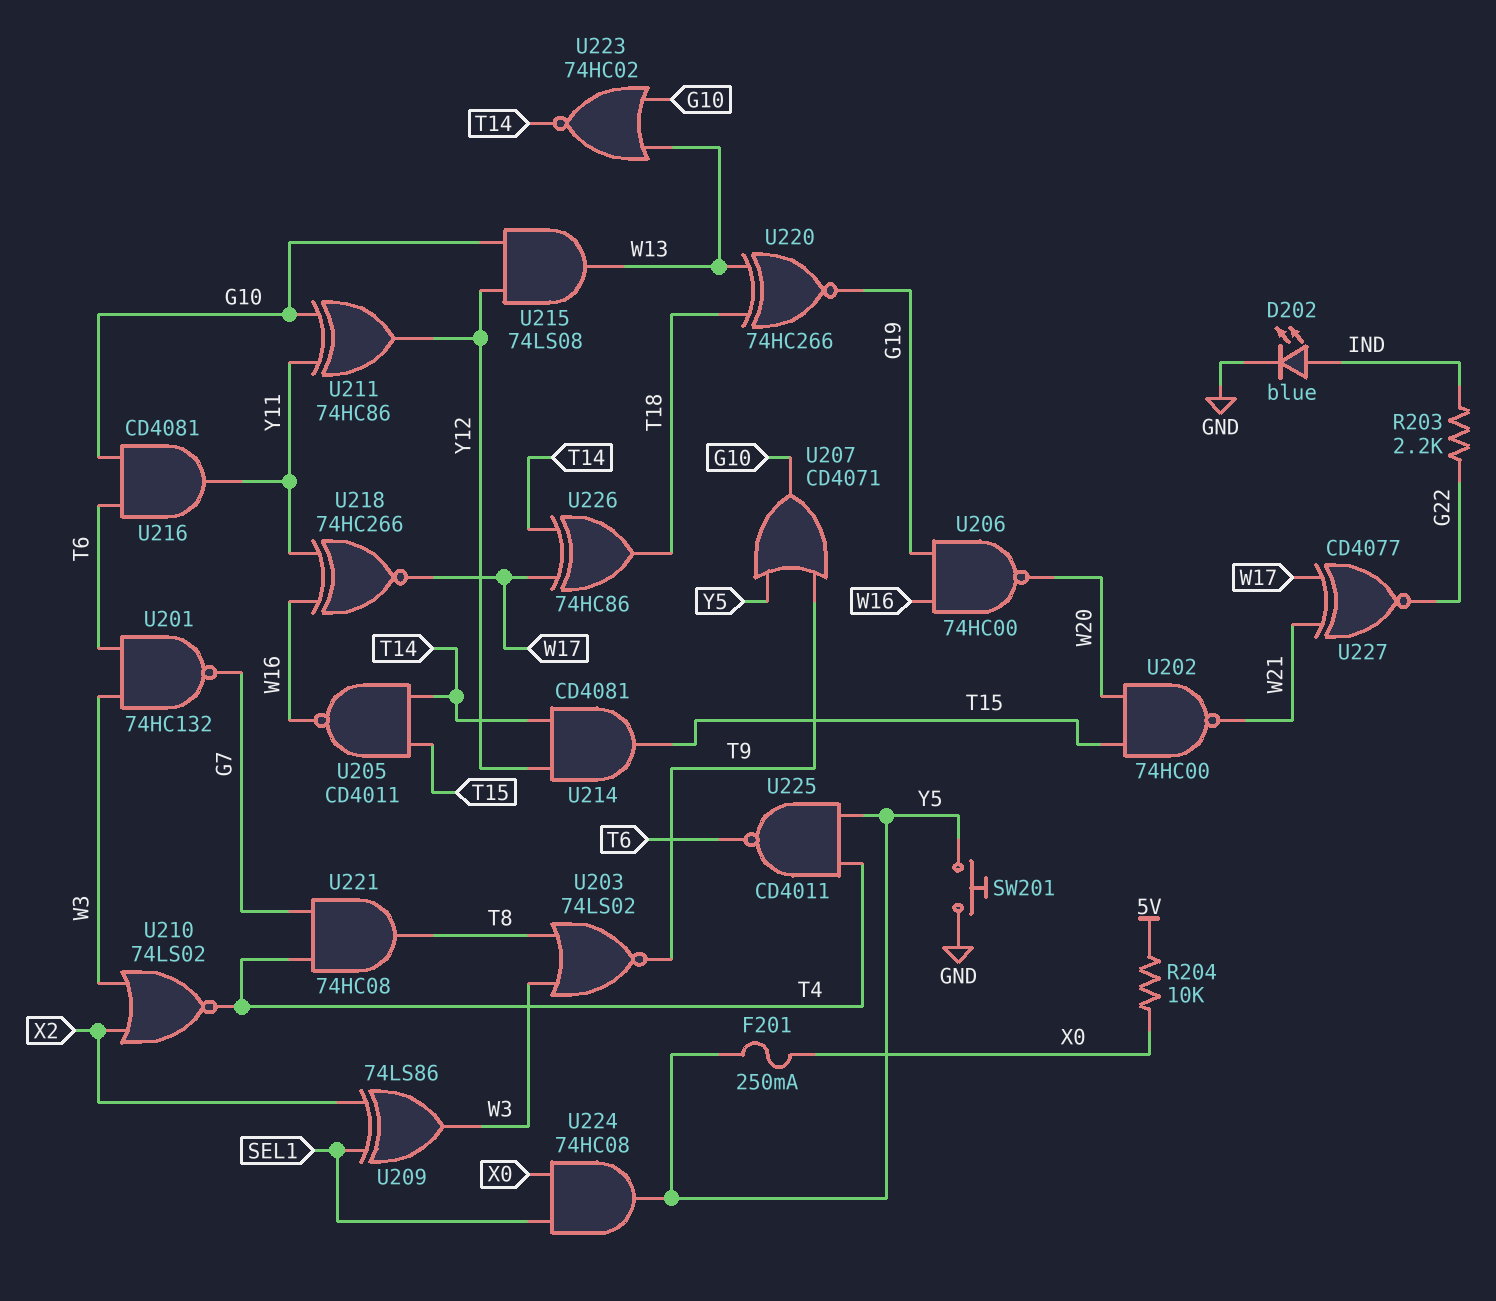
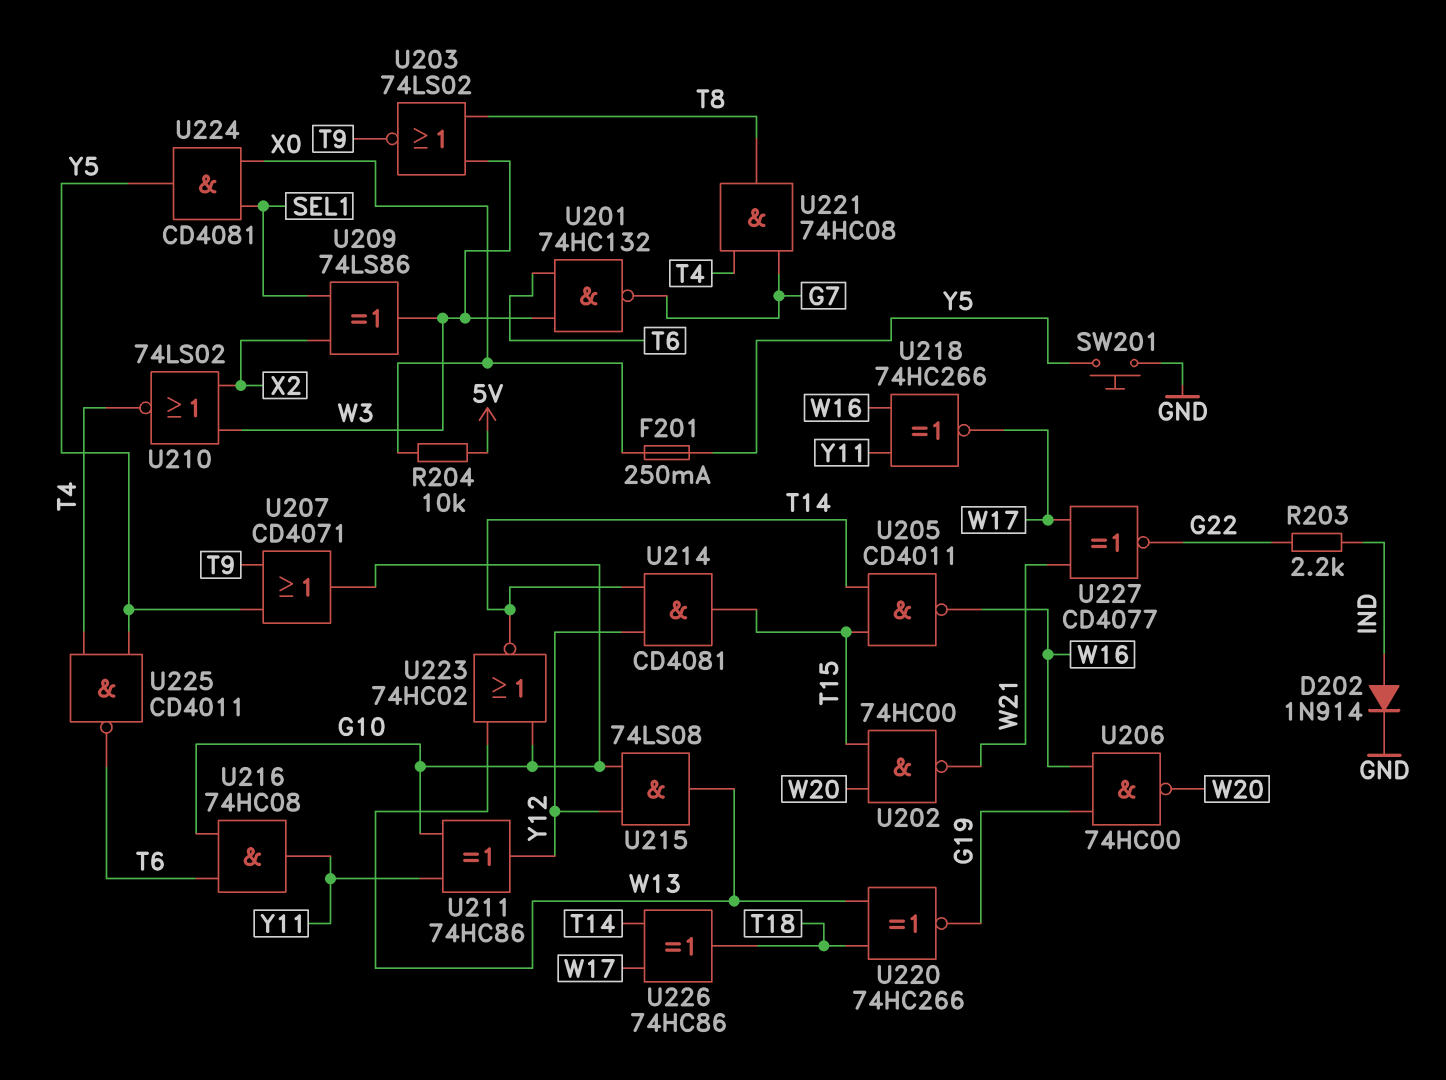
D202: LED blue (A IND, K GND) -> diode 1N914 (A IND, K GND)
U216: AND CD4081 (in G10, in T6, out Y11) -> AND 74HC08 (in G10, in T6, out Y11)
U224: AND 74HC08 (in SEL1, in X0, out Y5) -> AND CD4081 (in SEL1, in X0, out Y5)

